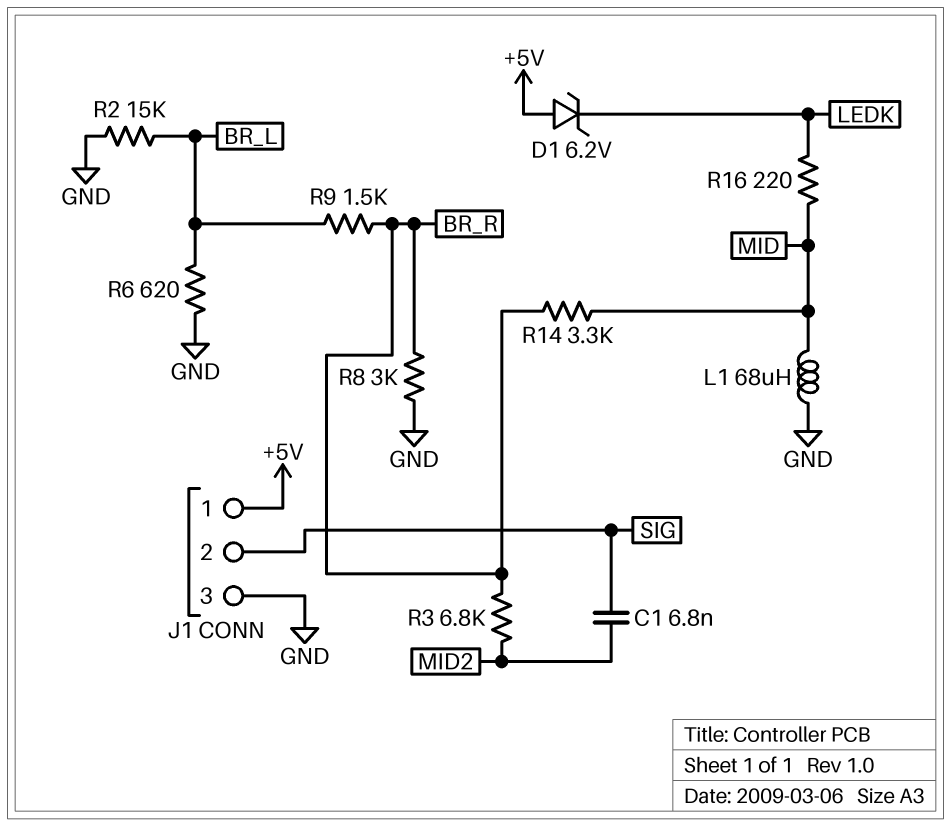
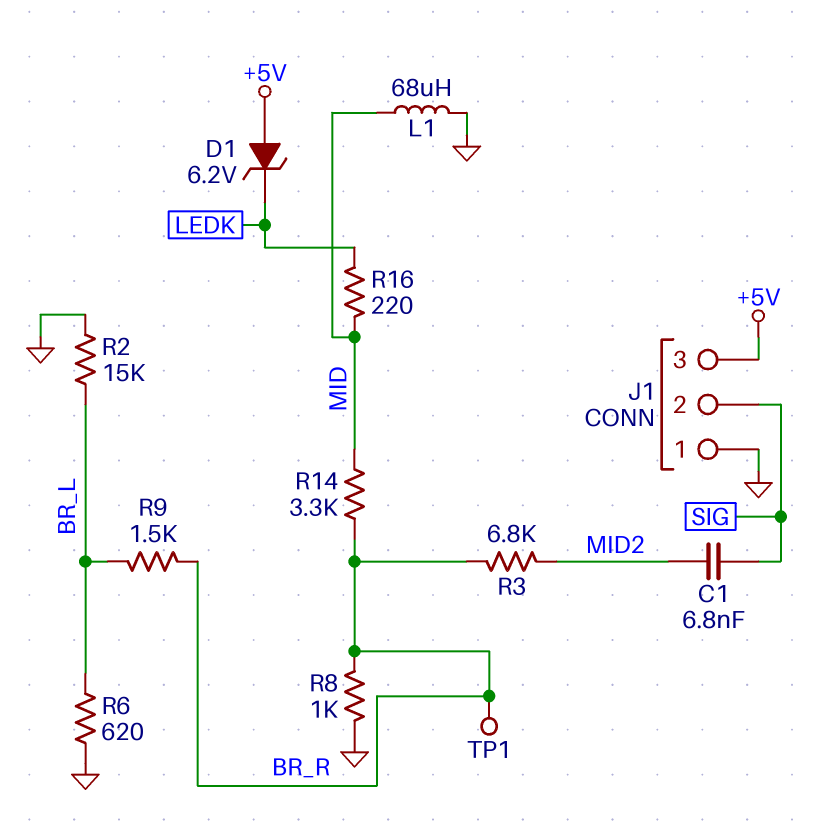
J1 pin 1: +5V -> GND
J1 pin 3: GND -> +5V
R8: 3k (BR_R, GND) -> 1k (BR_R, GND)
TP1: none -> test point (BR_R)

